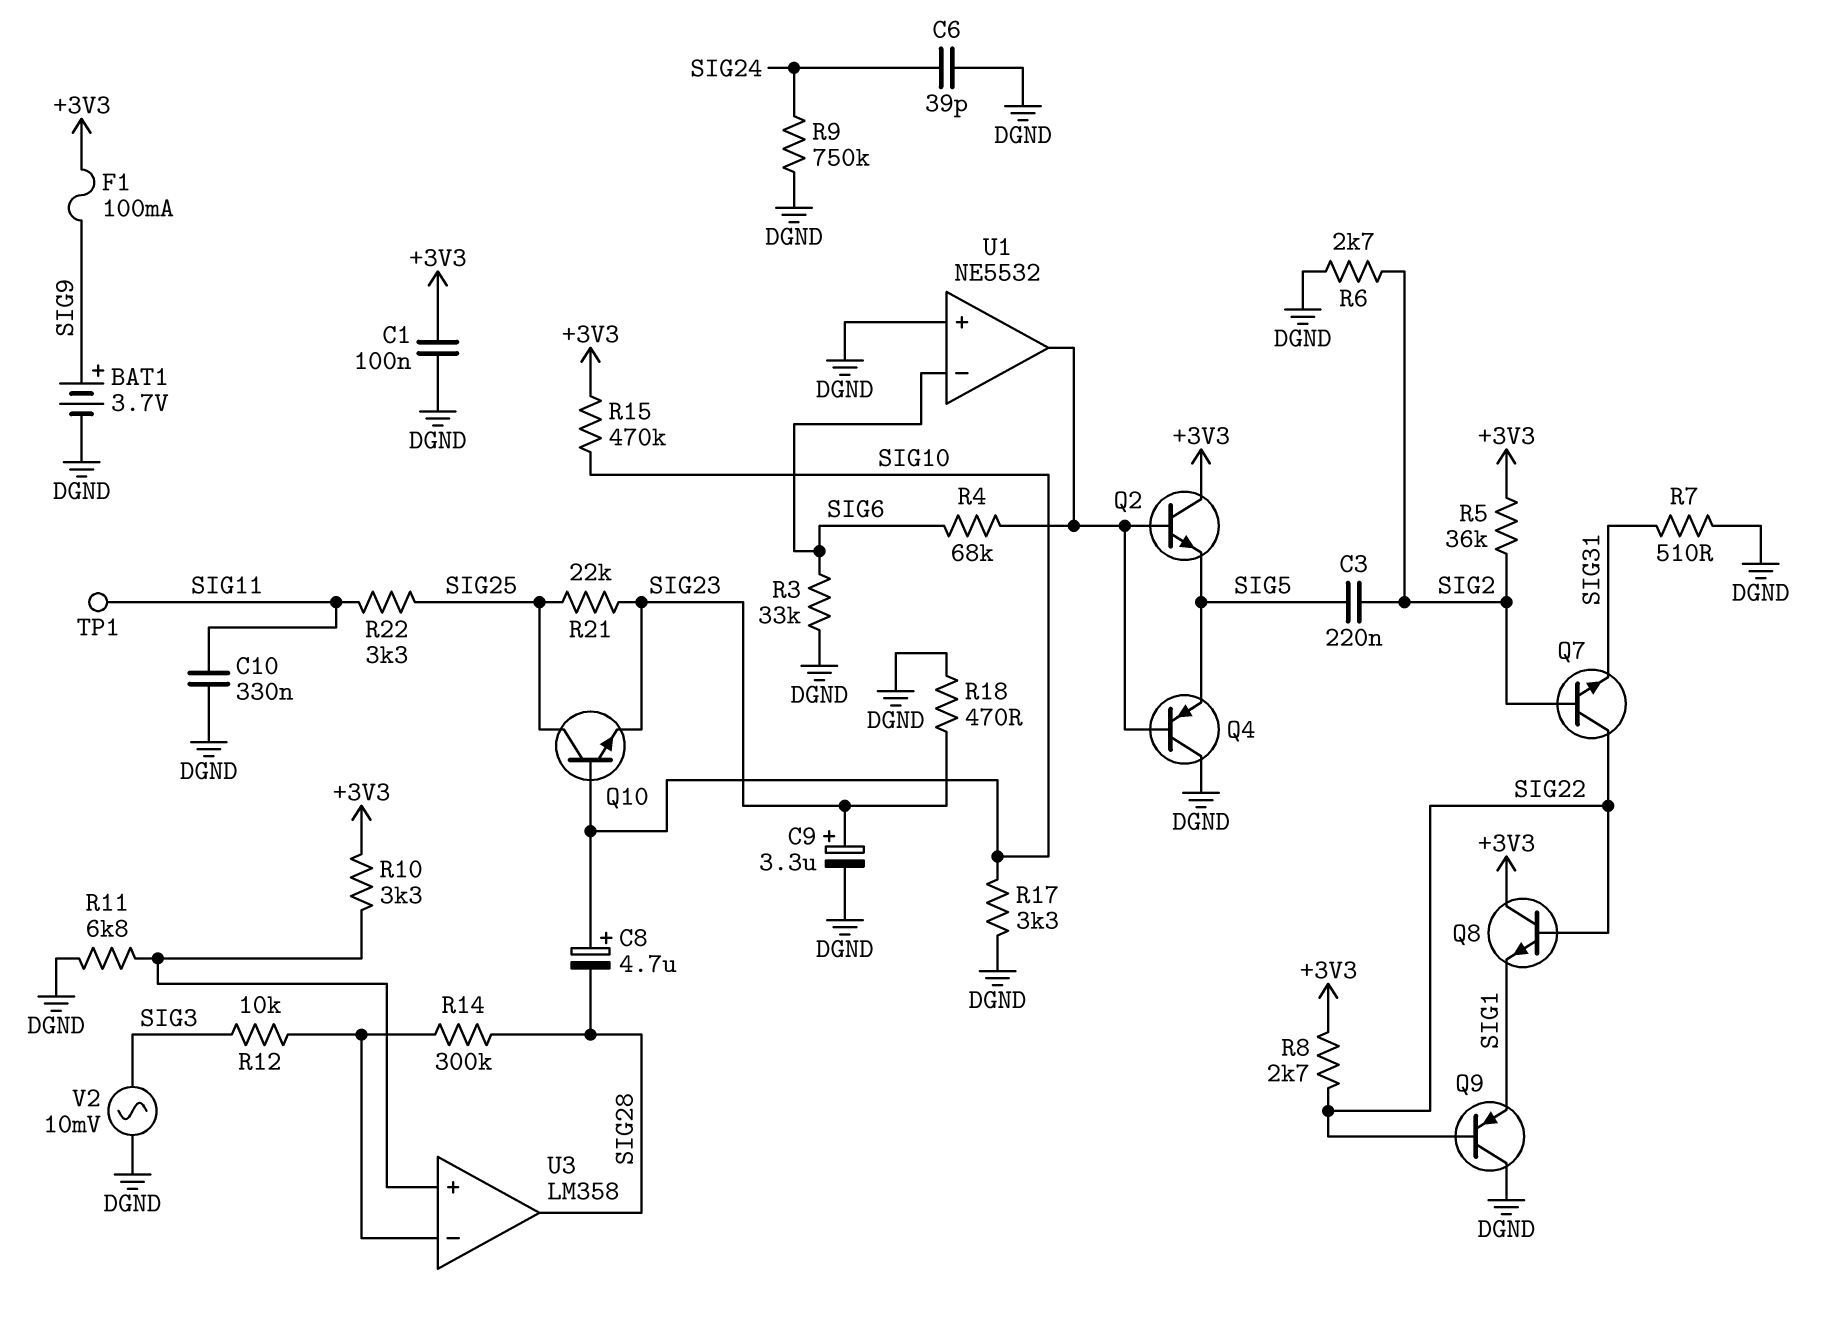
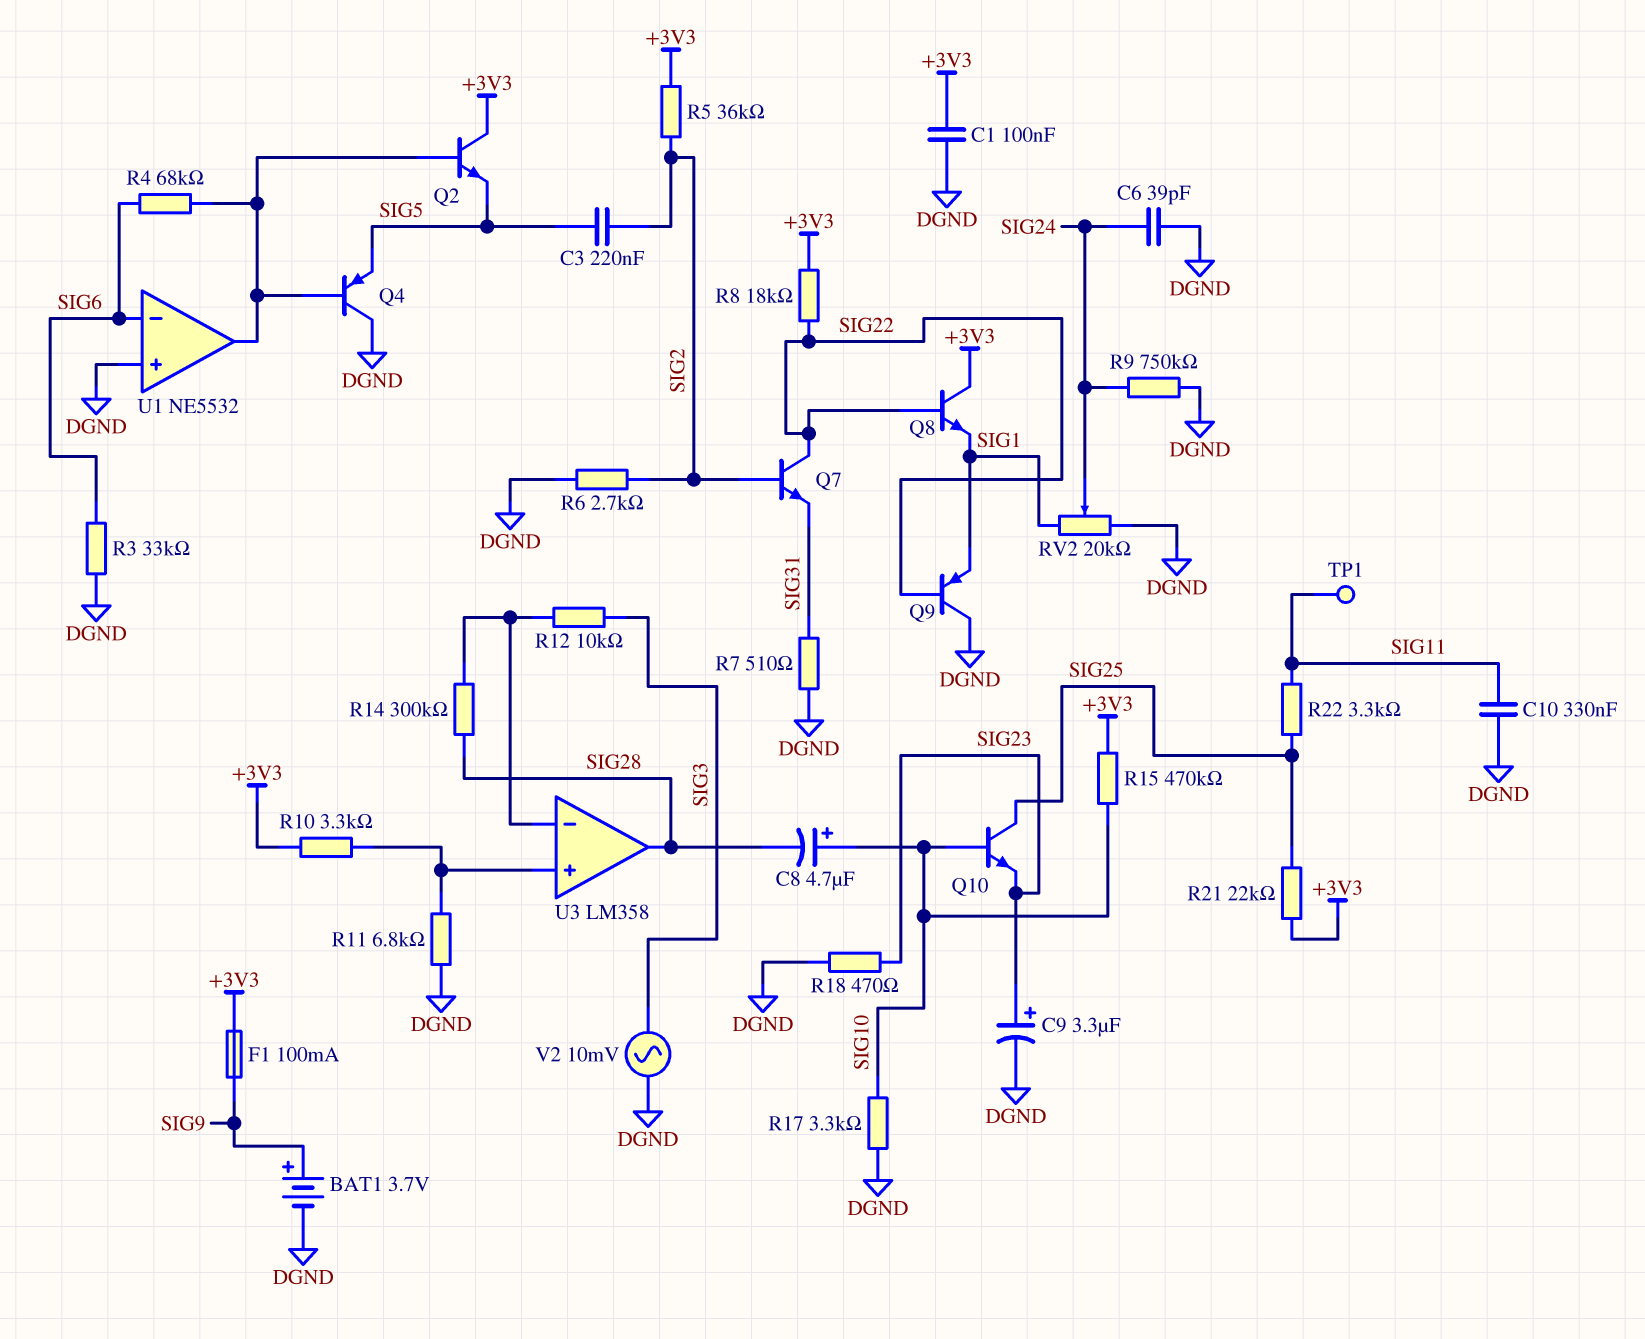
R8: 2.7k (+3V3, SIG22) -> 18k (+3V3, SIG22)
R21: 22k (SIG23, SIG25) -> 22k (+3V3, SIG25)
RV2: none -> 20k (DGND, SIG1, wiper SIG24)

